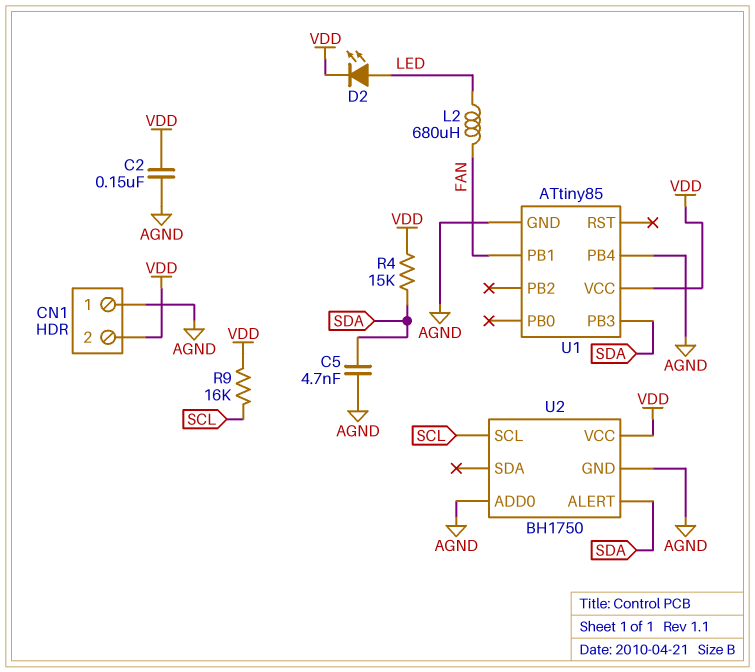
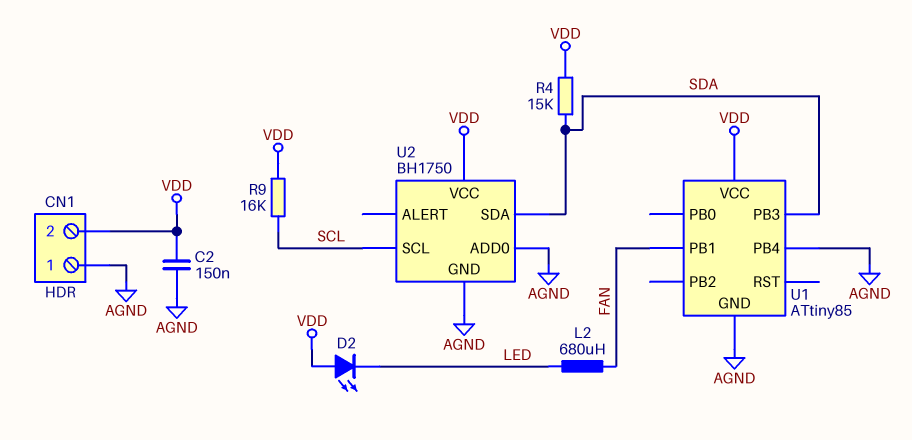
C5: 4.7nF (AGND, SDA) -> none
D2: LED (A LED, K VDD) -> LED (A VDD, K LED)
U2 pin ALERT: SDA -> none
U2 pin SDA: none -> SDA

